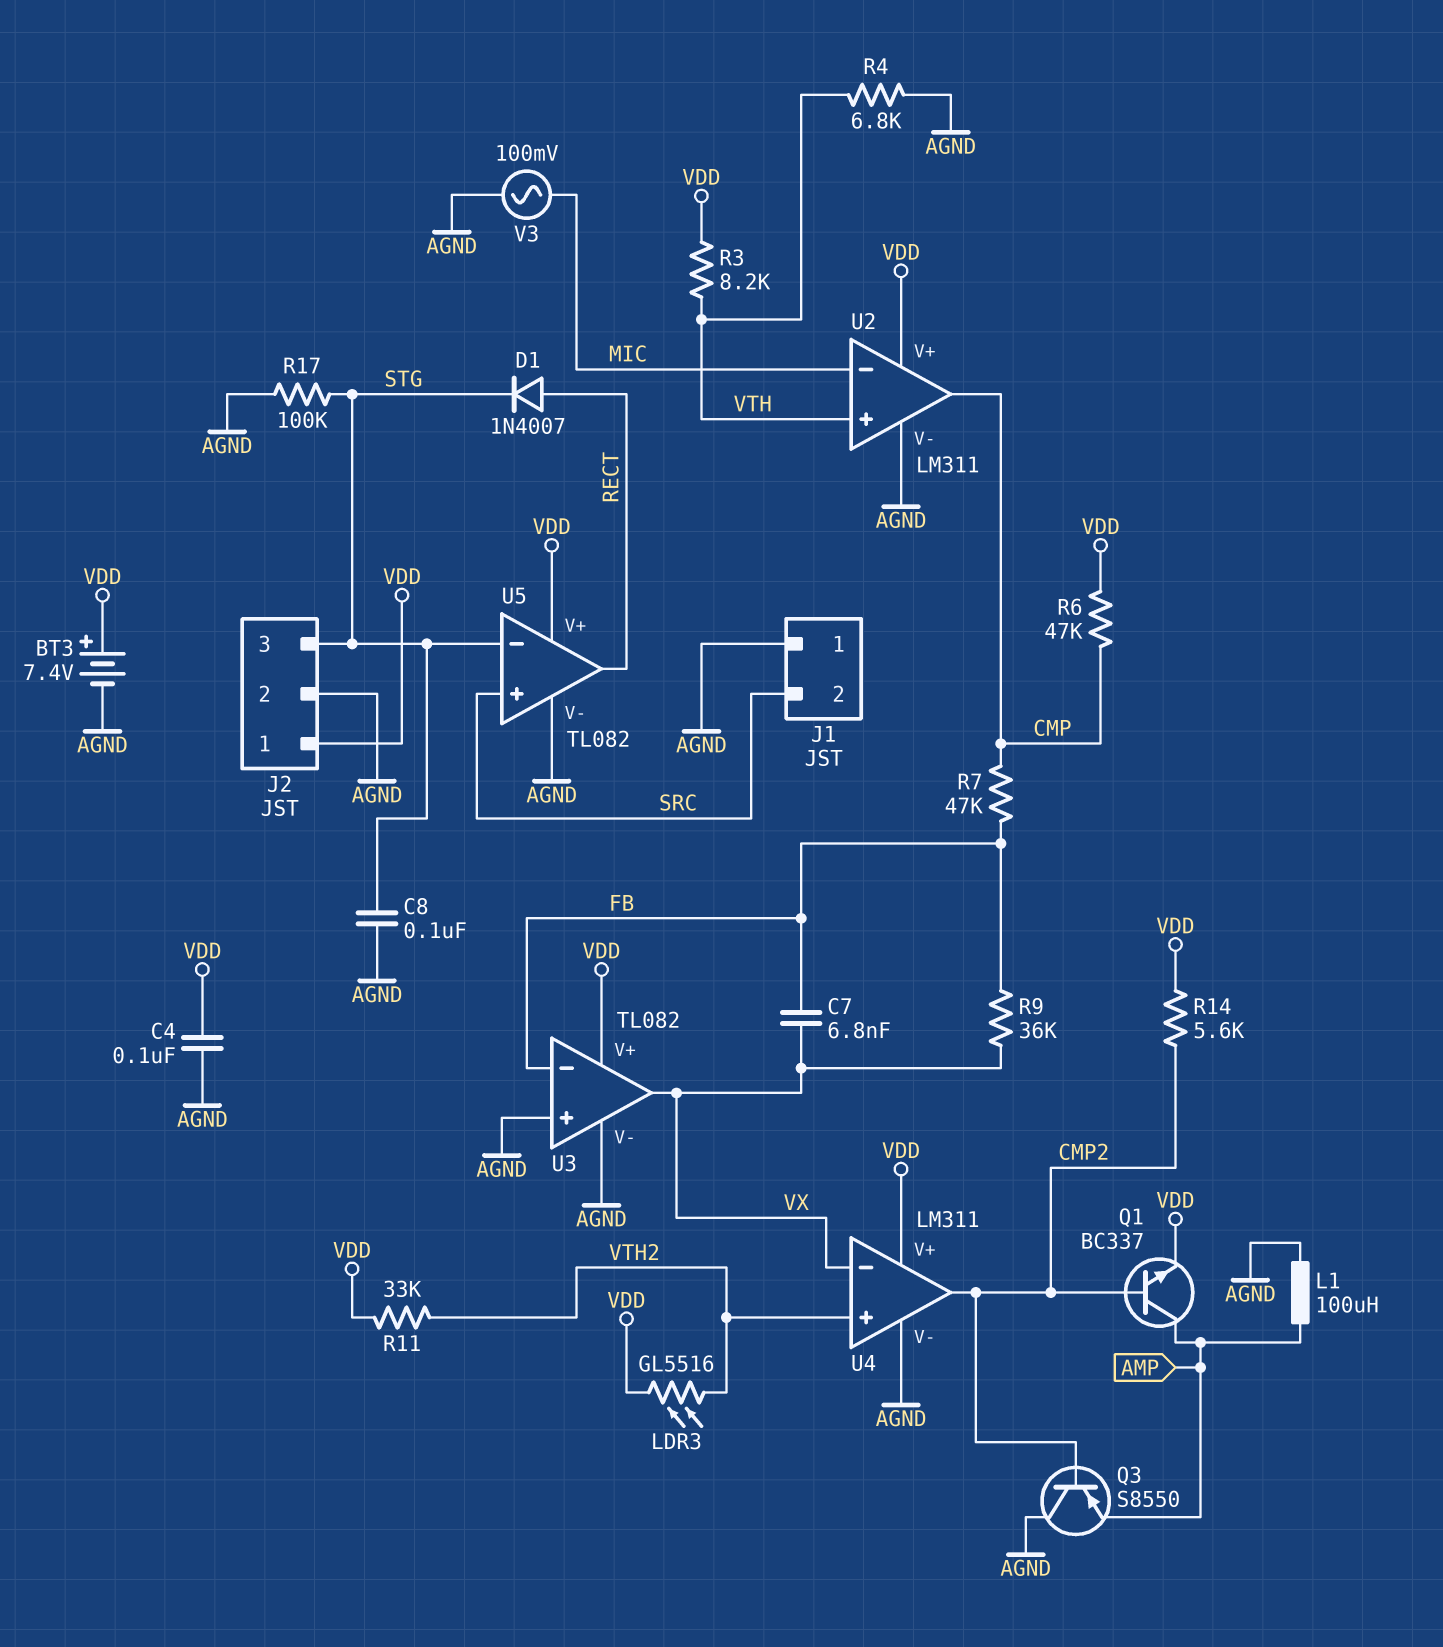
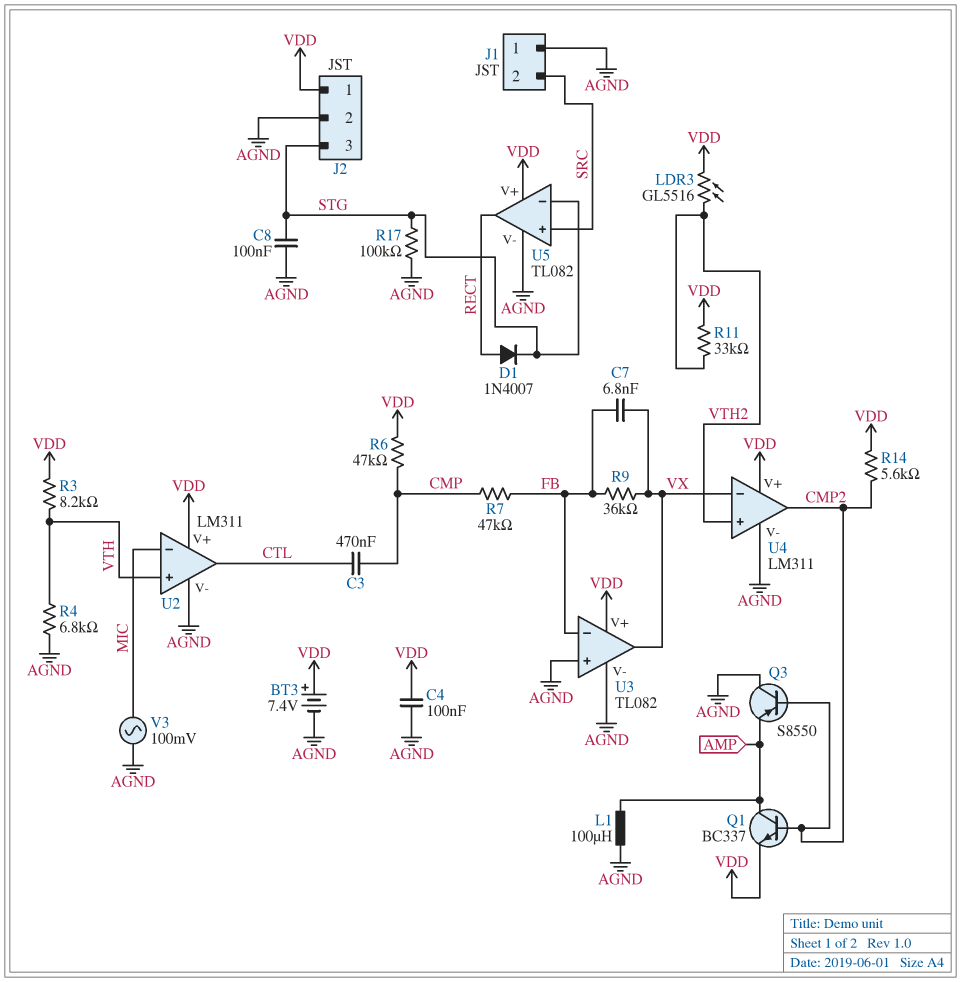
C3: none -> 470nF (CMP, CTL)
U2 pin out: CMP -> CTL

